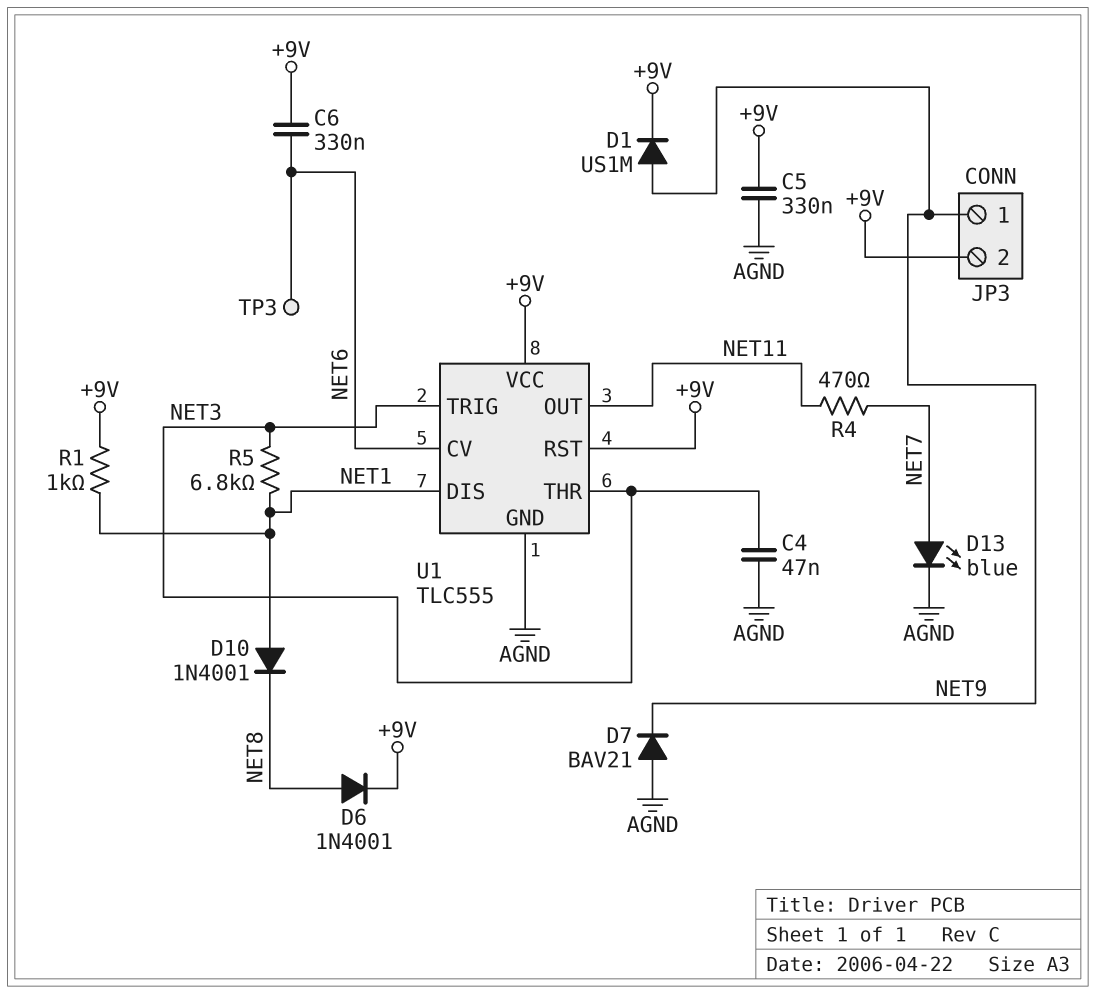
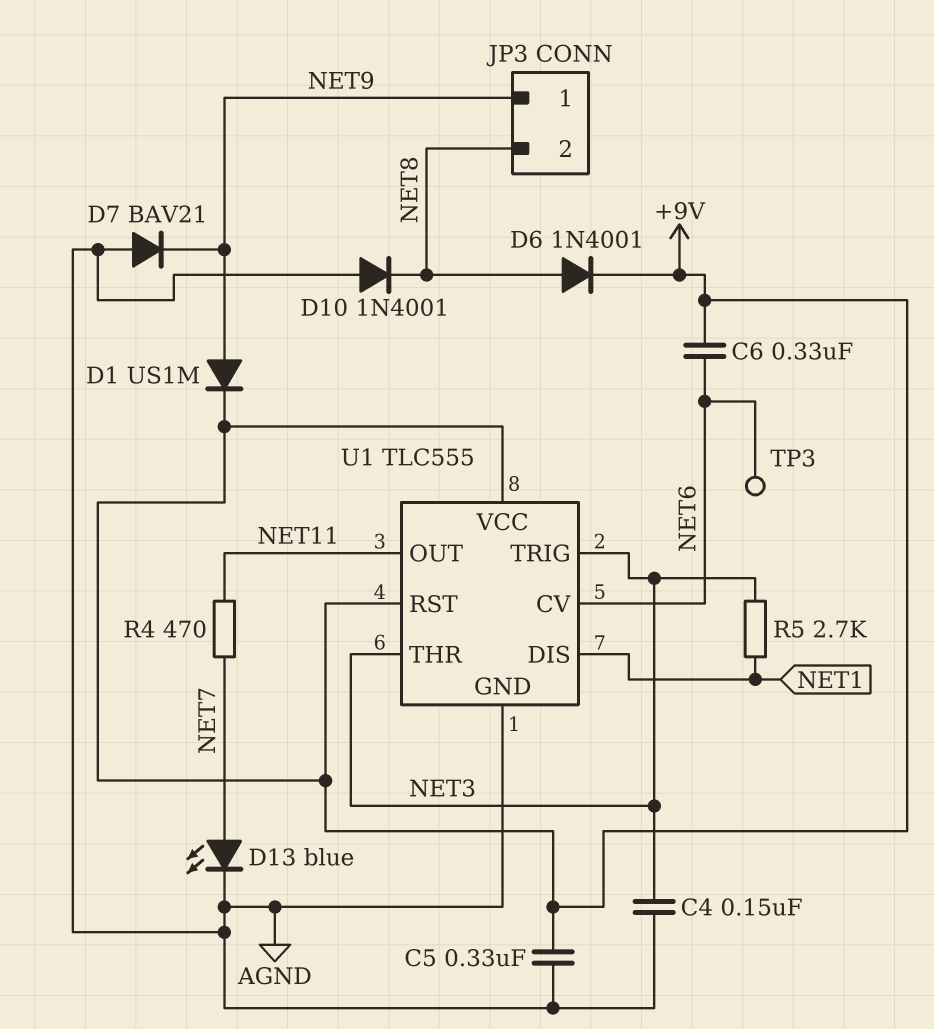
C4: 47nF (AGND, NET3) -> 150nF (AGND, NET3)
D10: diode 1N4001 (A NET1, K NET8) -> diode 1N4001 (A AGND, K NET8)
JP3 pin 2: +9V -> NET8
R1: 1k (+9V, NET1) -> none
R5: 6.8k (NET1, NET3) -> 2.7k (NET1, NET3)

